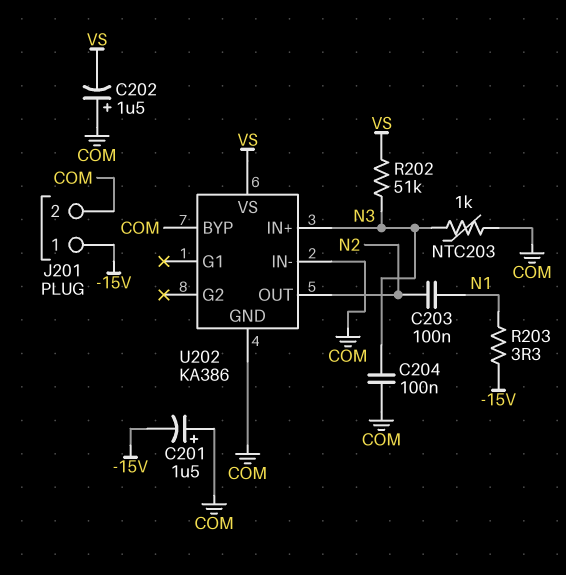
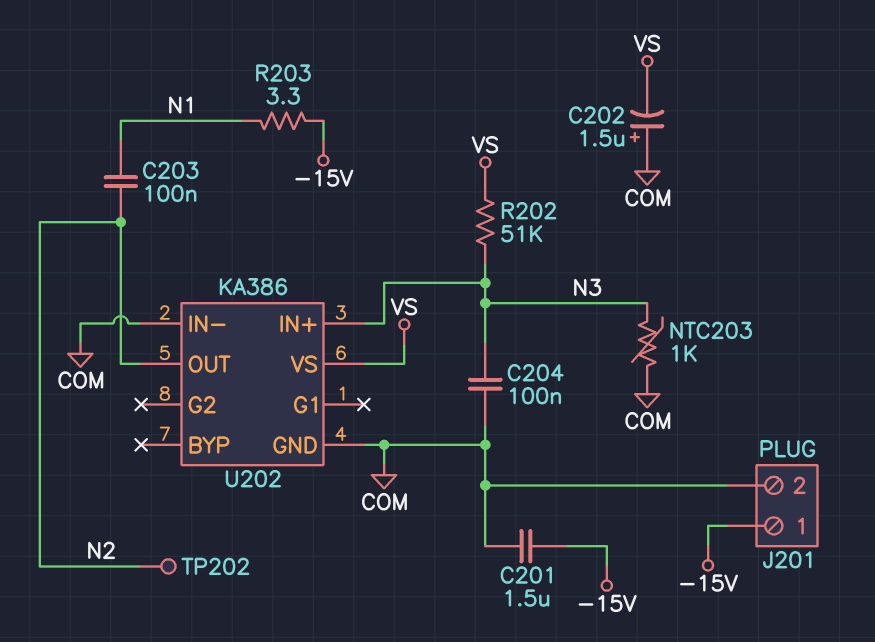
C201: 1.5uF (plus COM, minus -15V) -> 1.5uF (-15V, COM)
TP202: none -> test point (N2)
U202 pin BYP: COM -> none

